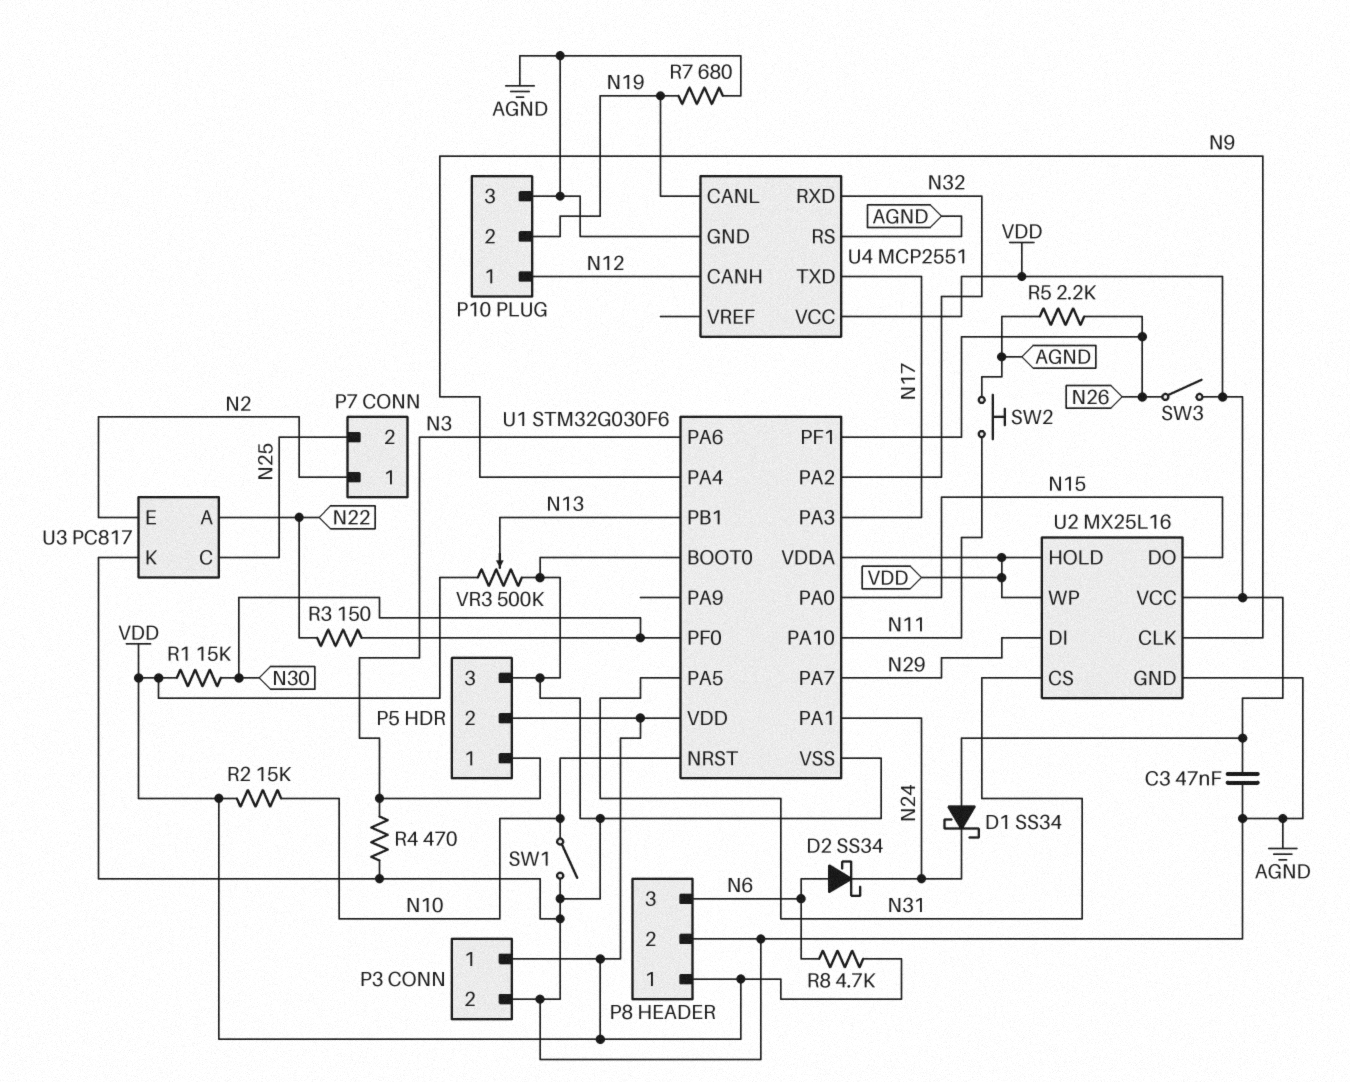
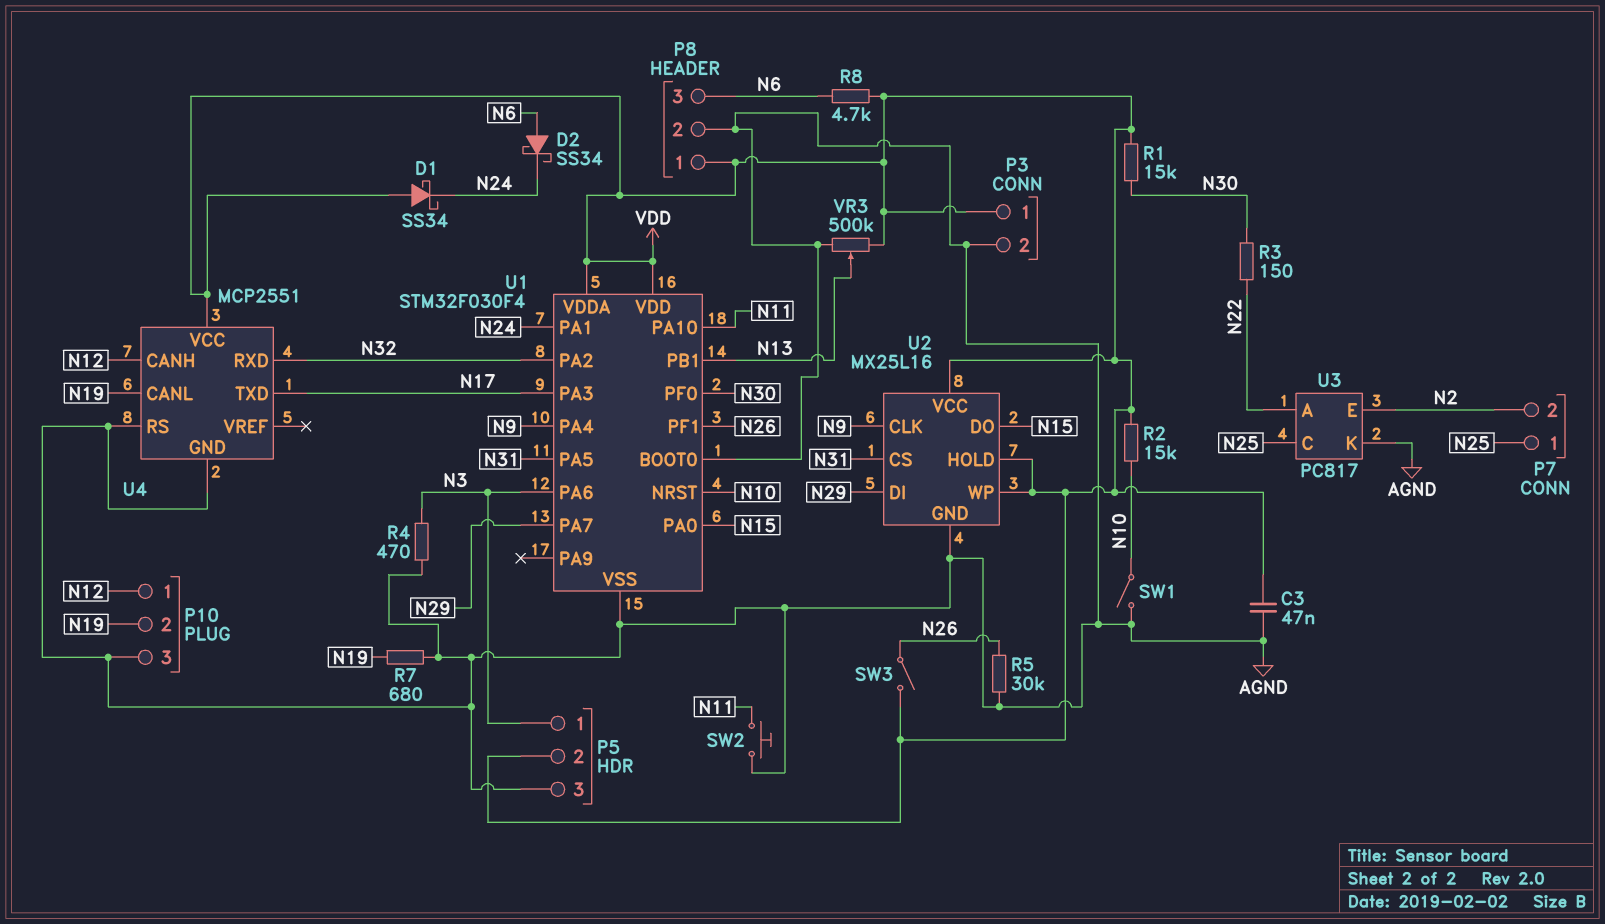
P7 pin 1: N2 -> N25
P7 pin 2: N25 -> N2
R5: 2.2k (AGND, N26) -> 30k (AGND, N26)
U1: STM32G030F6 -> STM32F030F4

